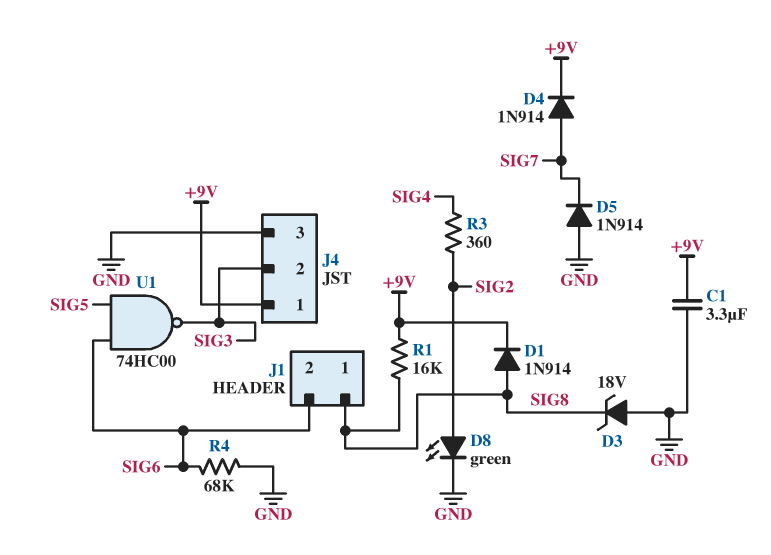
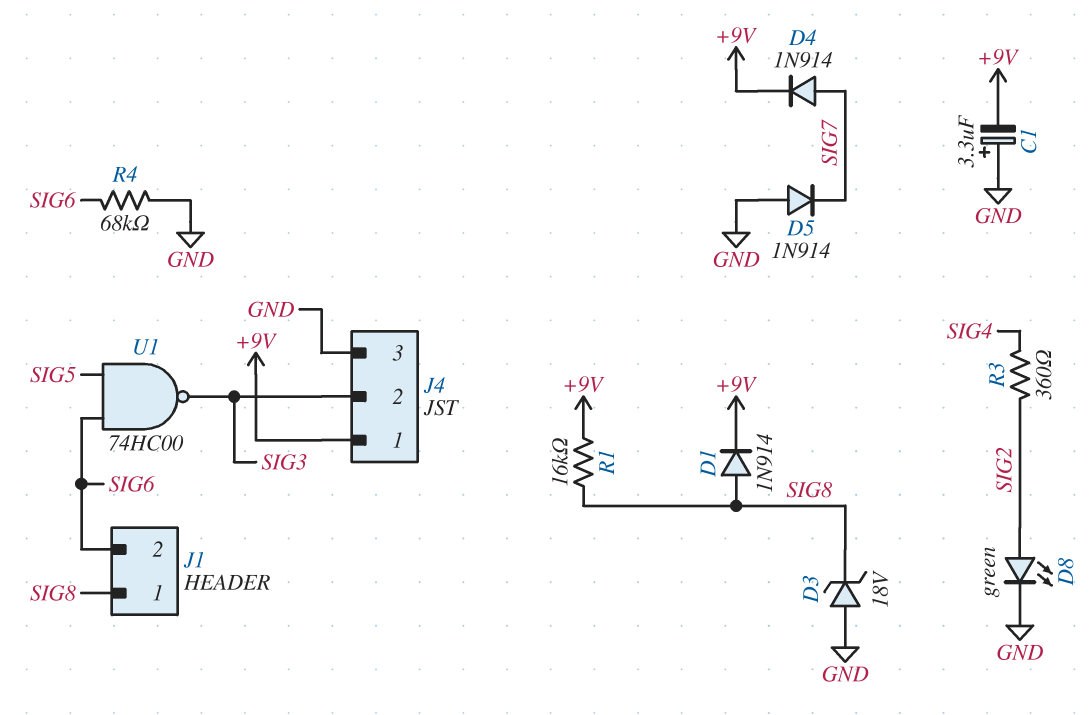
C1: 3.3uF (+9V, GND) -> 3.3uF (plus GND, minus +9V)

